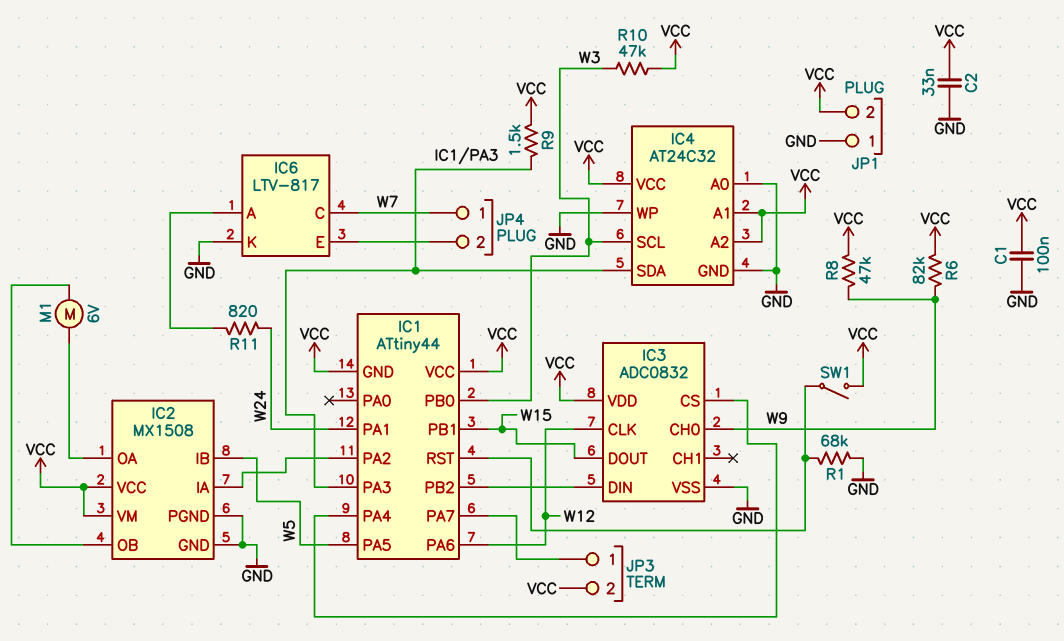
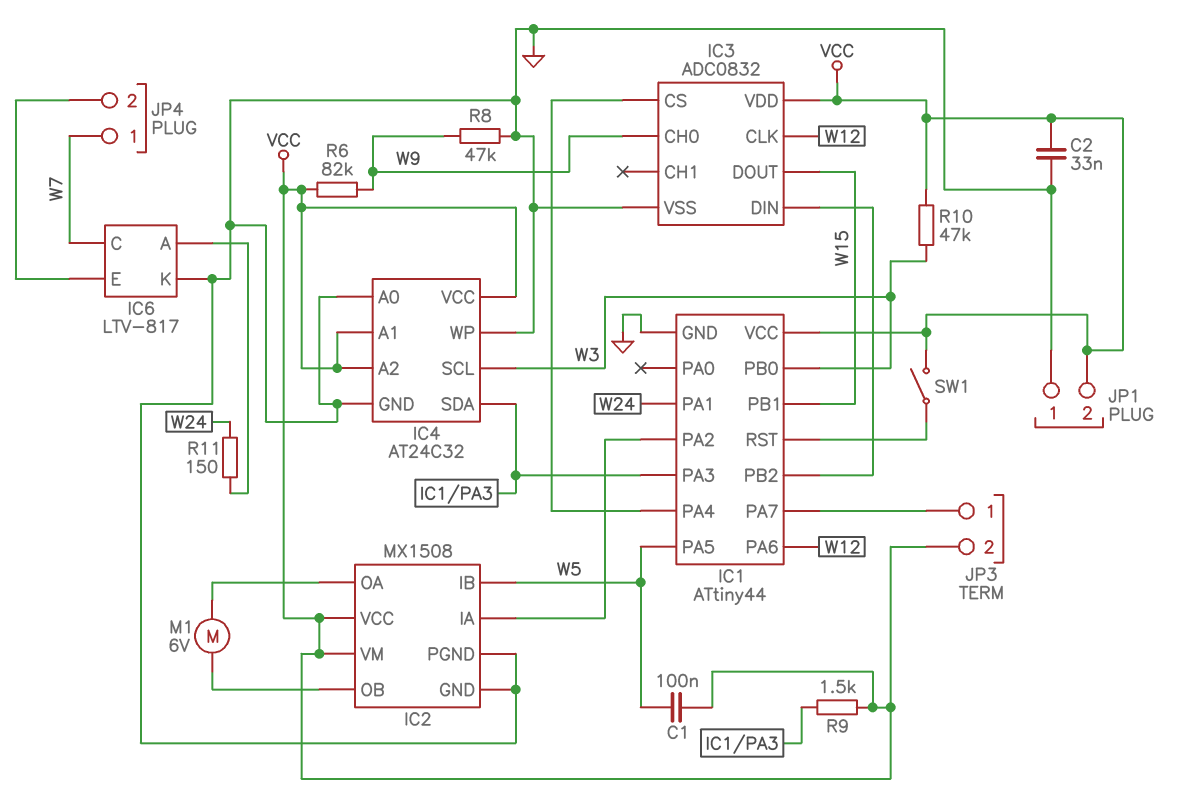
C1: 100nF (GND, VCC) -> 100nF (VCC, W5)
IC1 pin GND: VCC -> GND
R1: 68k (GND, IC1/RST) -> none
R8: 47k (VCC, W9) -> 47k (GND, W9)
R11: 820 (IC6/A, W24) -> 150 (IC6/A, W24)

